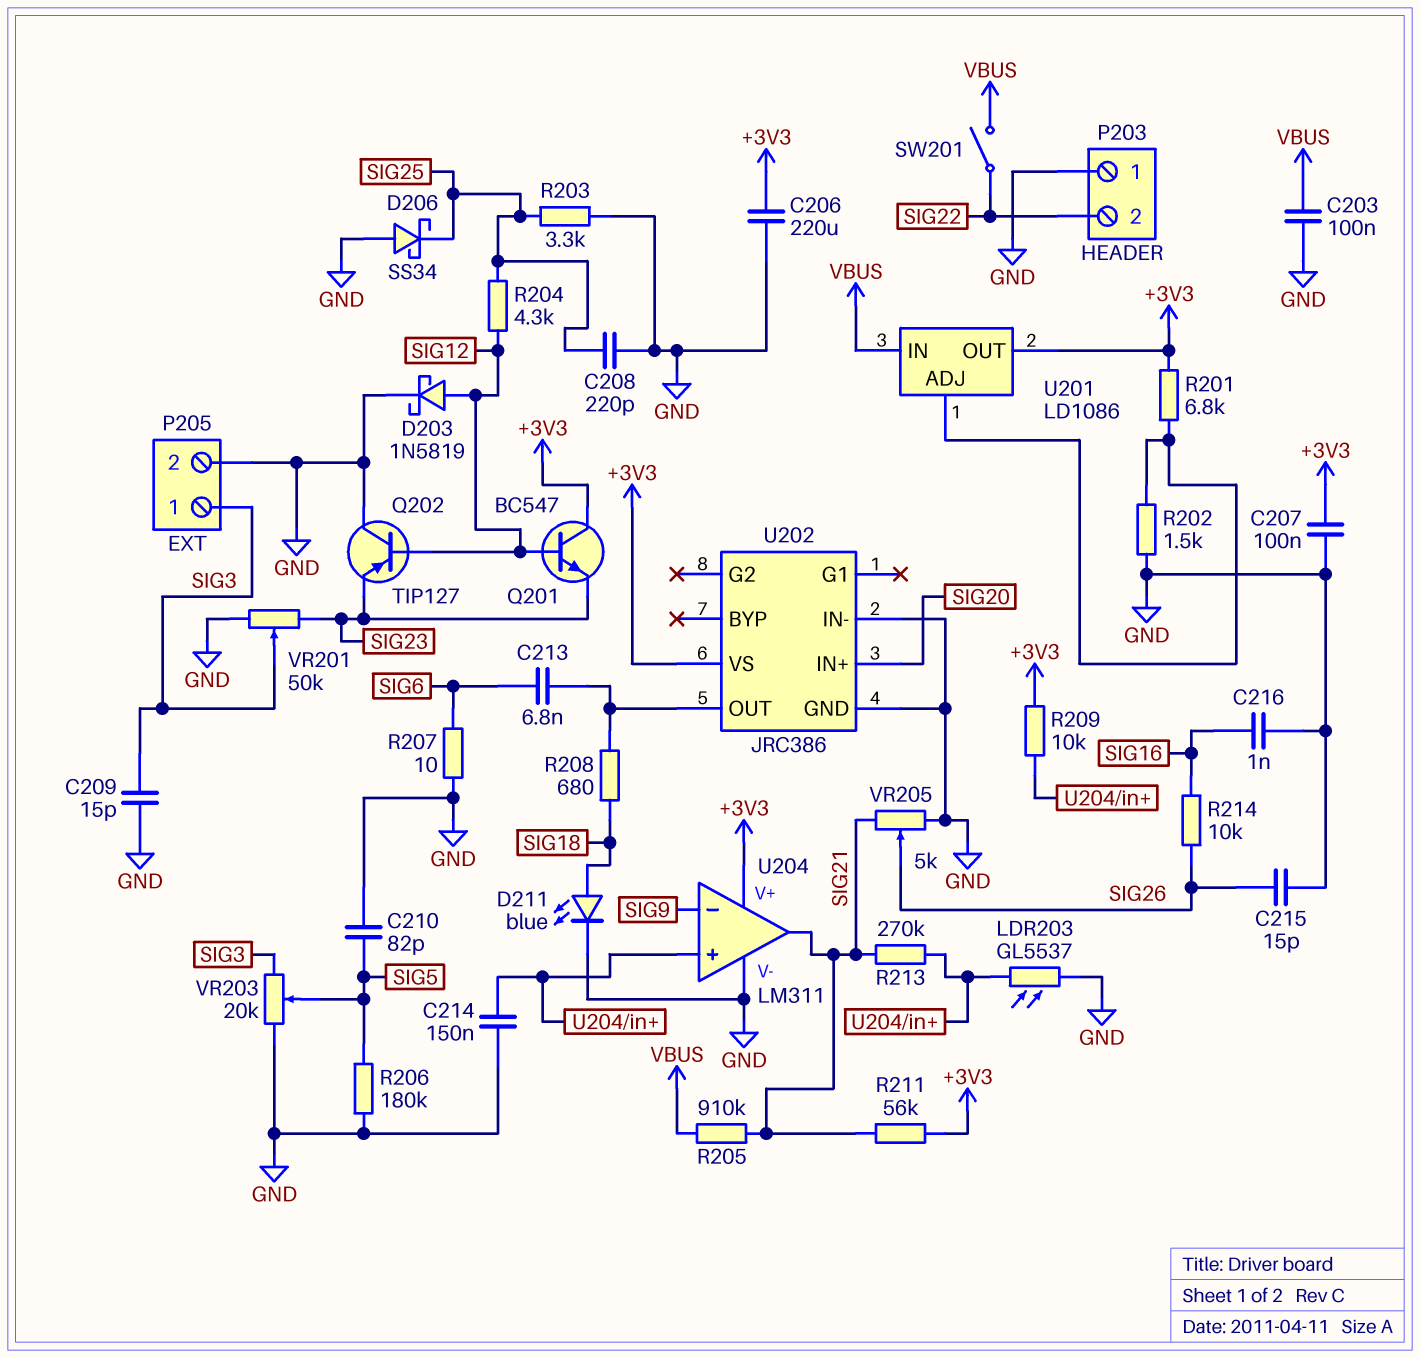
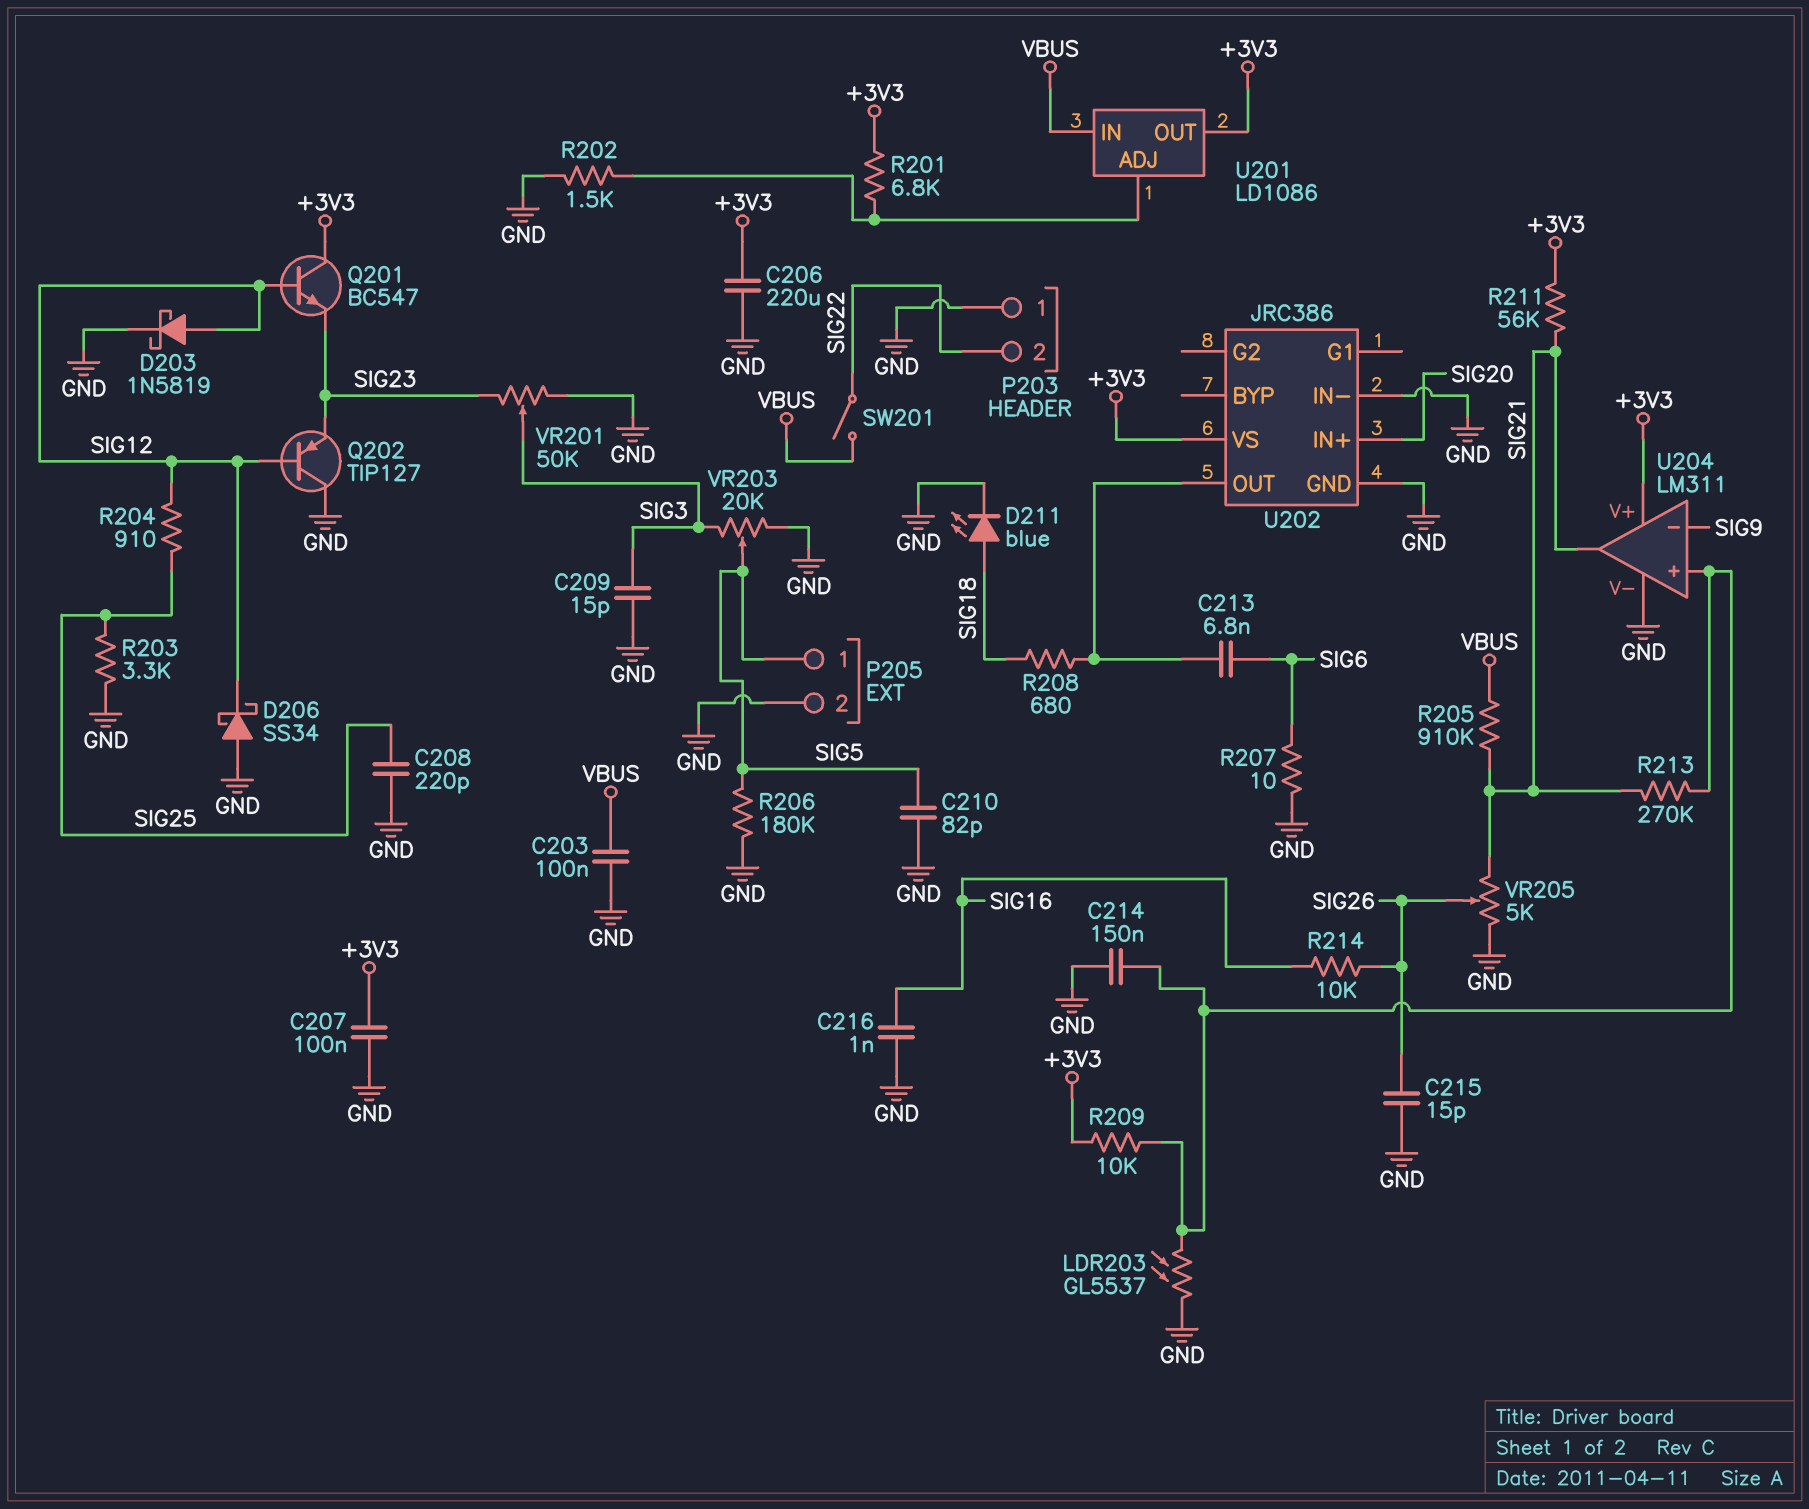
D206: schottky SS34 (A GND, K SIG25) -> schottky SS34 (A GND, K SIG12)
P205 pin 1: SIG3 -> SIG5
R204: 4.3k (SIG12, SIG25) -> 910 (SIG12, SIG25)

